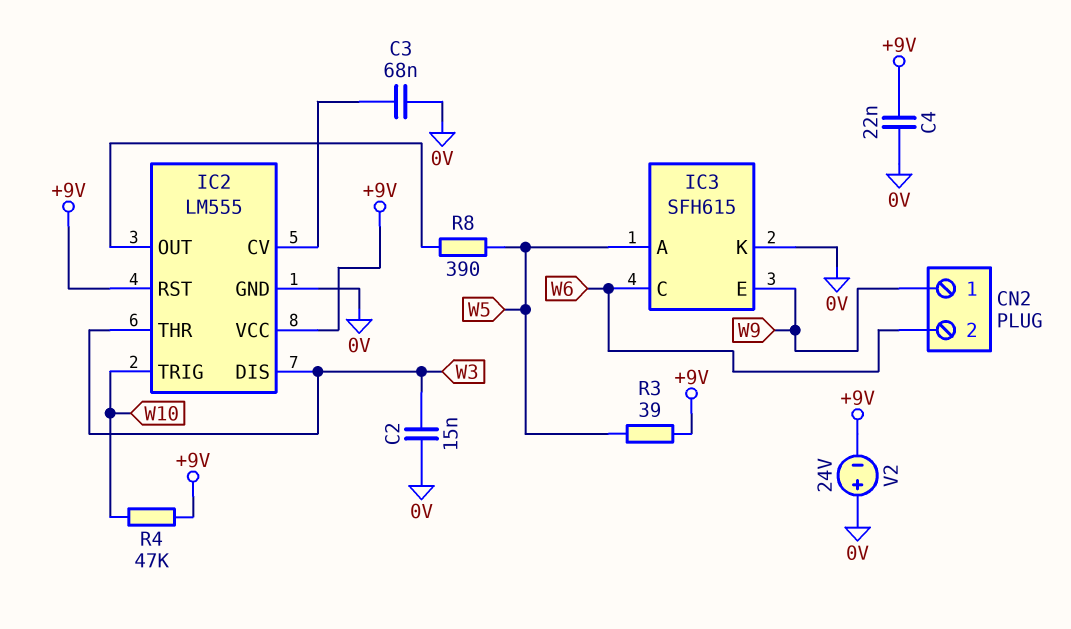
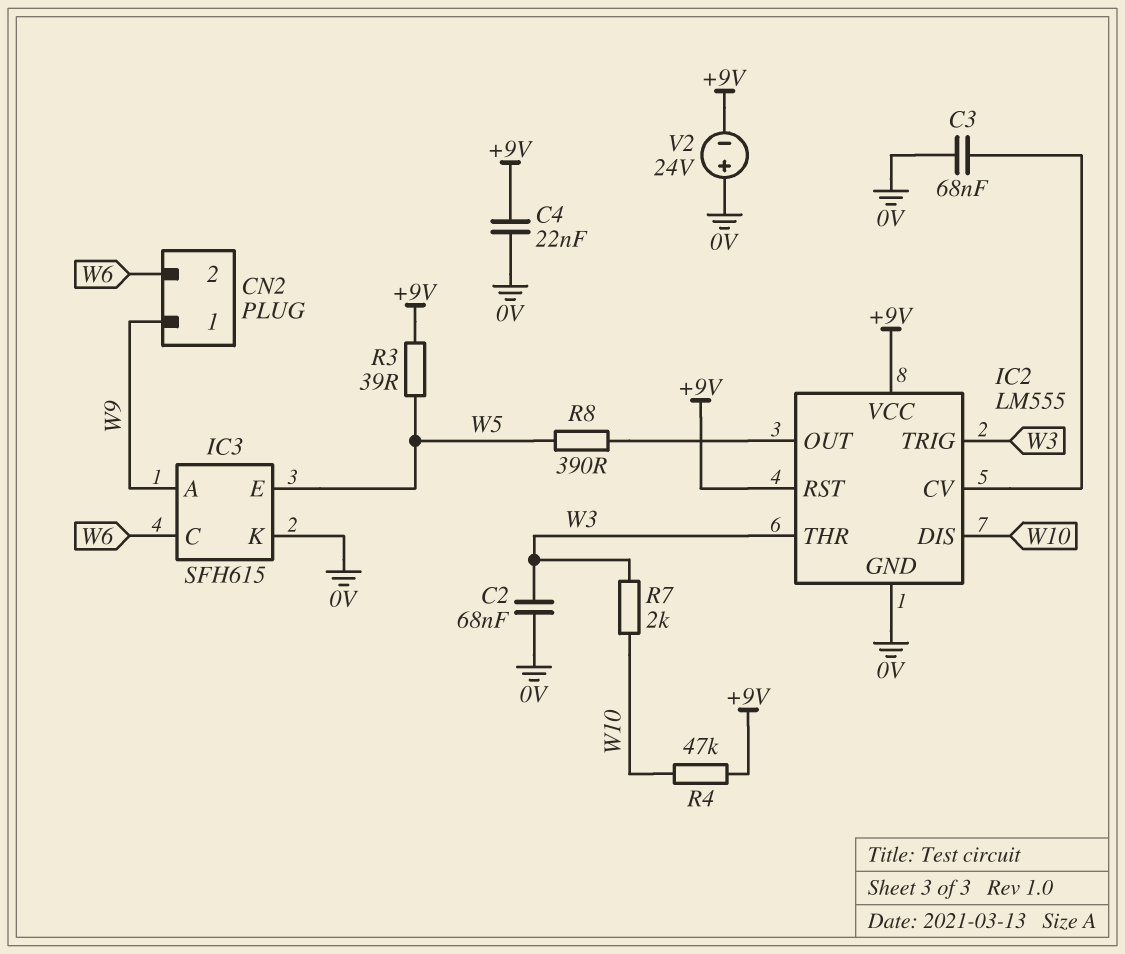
C2: 15nF (0V, W3) -> 68nF (0V, W3)
IC2 pin DIS: W3 -> W10
IC2 pin TRIG: W10 -> W3
IC3 pin A: W5 -> W9
IC3 pin E: W9 -> W5
R7: none -> 2k (W3, W10)

